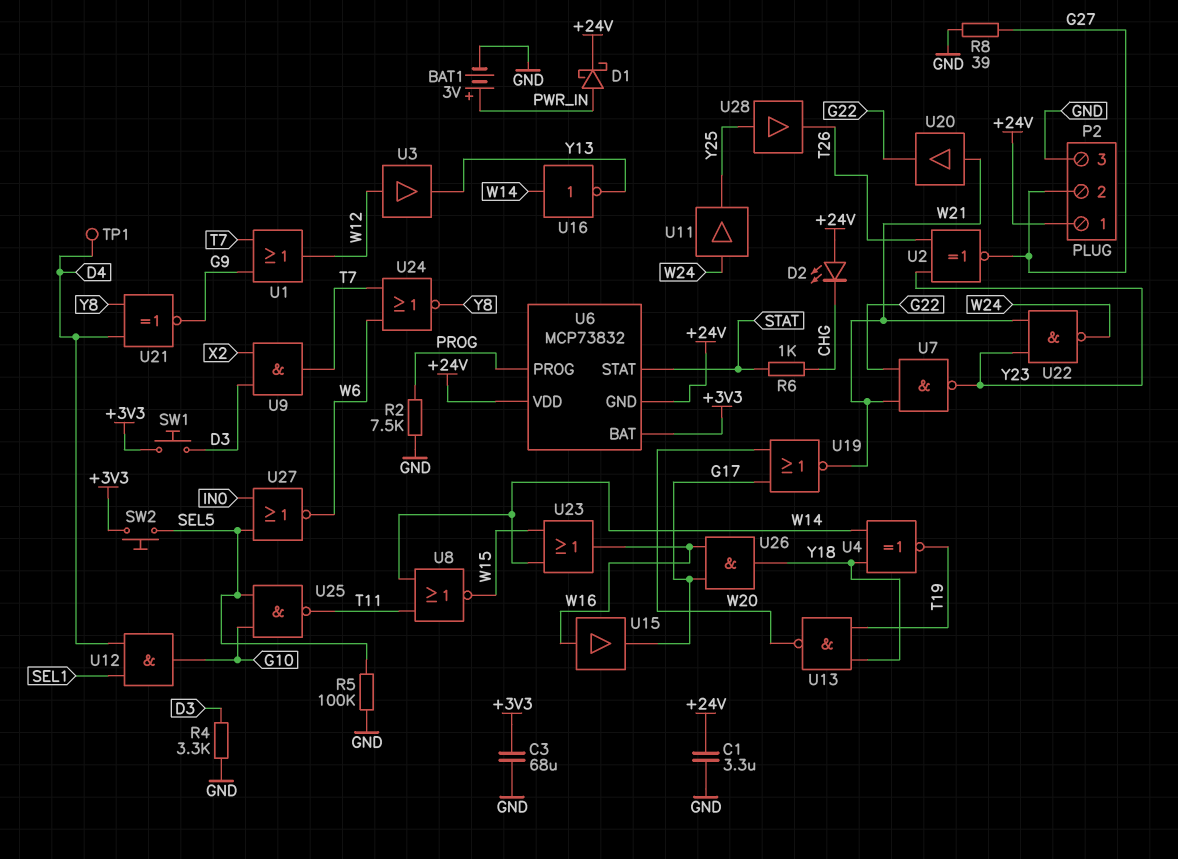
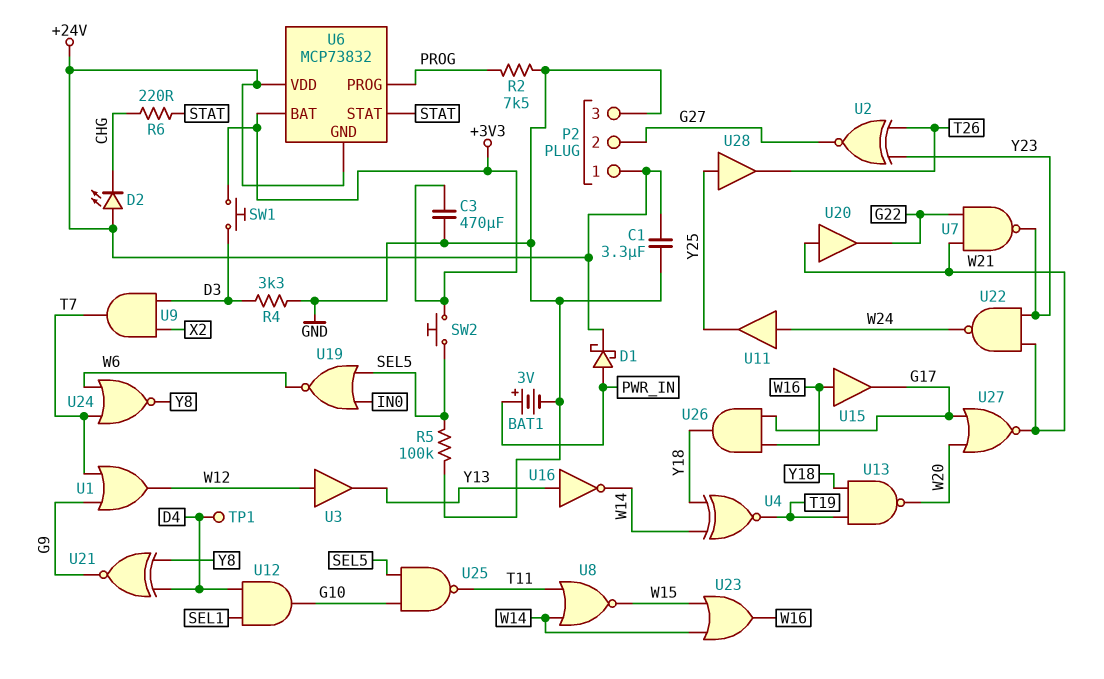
C3: 68uF (+3V3, GND) -> 470uF (+3V3, GND)
R6: 1k (CHG, STAT) -> 220 (CHG, STAT)
R8: 39 (G27, GND) -> none
U16: NOT (in W14, out Y13) -> NOT (in Y13, out W14)
U19: NOR (in G17, in W20, out W21) -> NOR (in IN0, in SEL5, out W6)
U27: NOR (in IN0, in SEL5, out W6) -> NOR (in G17, in W20, out W21)

